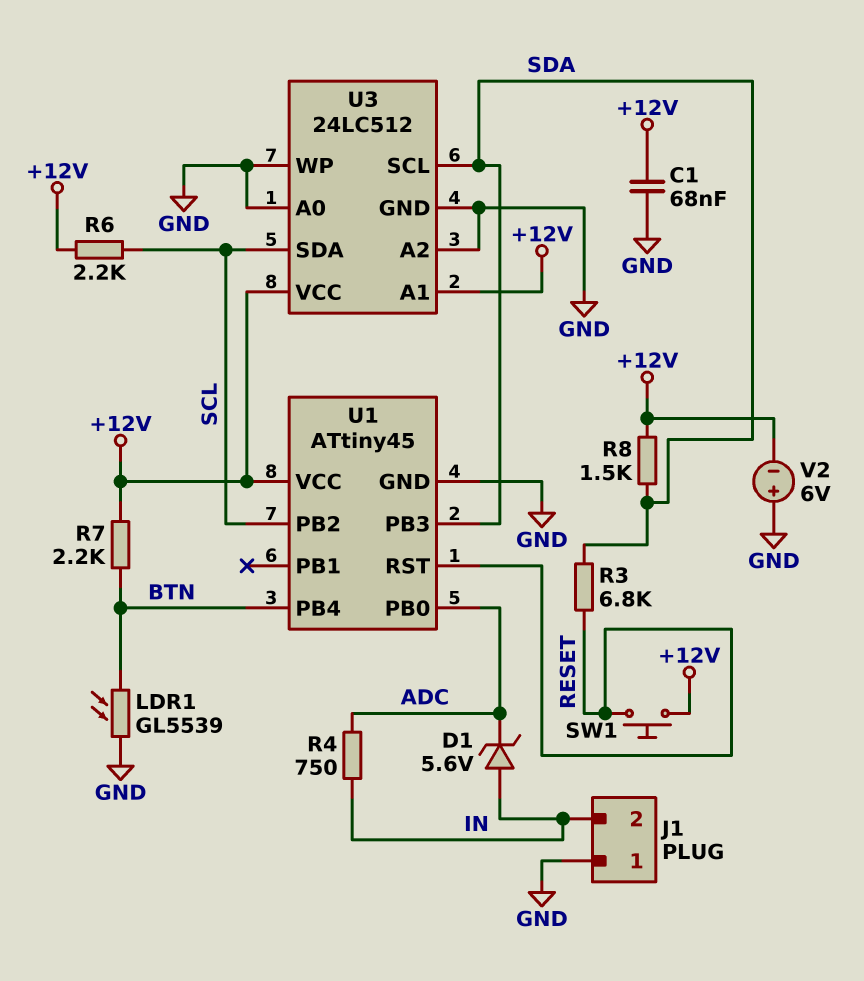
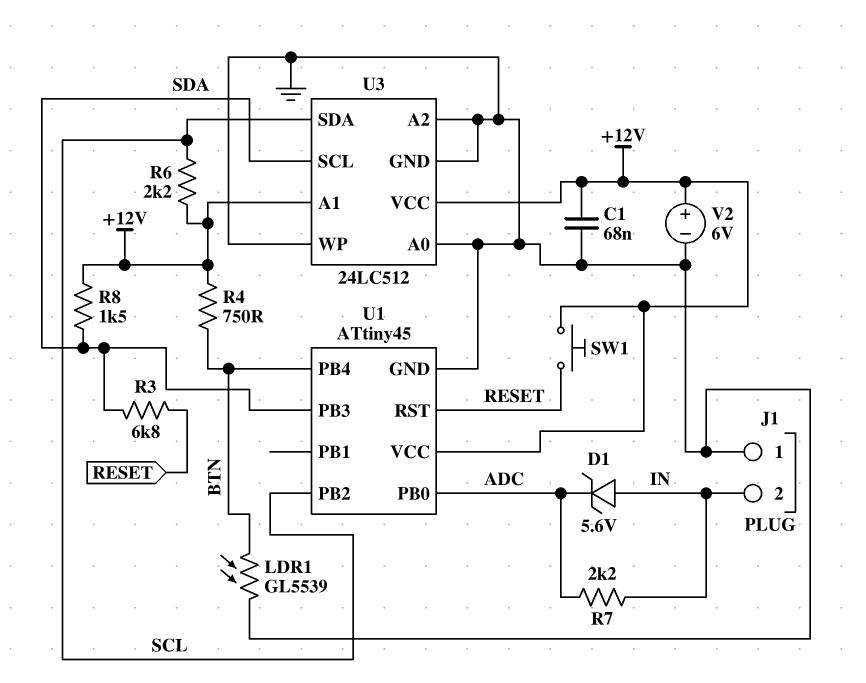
R4: 750 (ADC, IN) -> 750 (+12V, BTN)
R7: 2.2k (+12V, BTN) -> 2.2k (ADC, IN)
V2: 6V (plus GND, minus +12V) -> 6V (plus +12V, minus GND)

